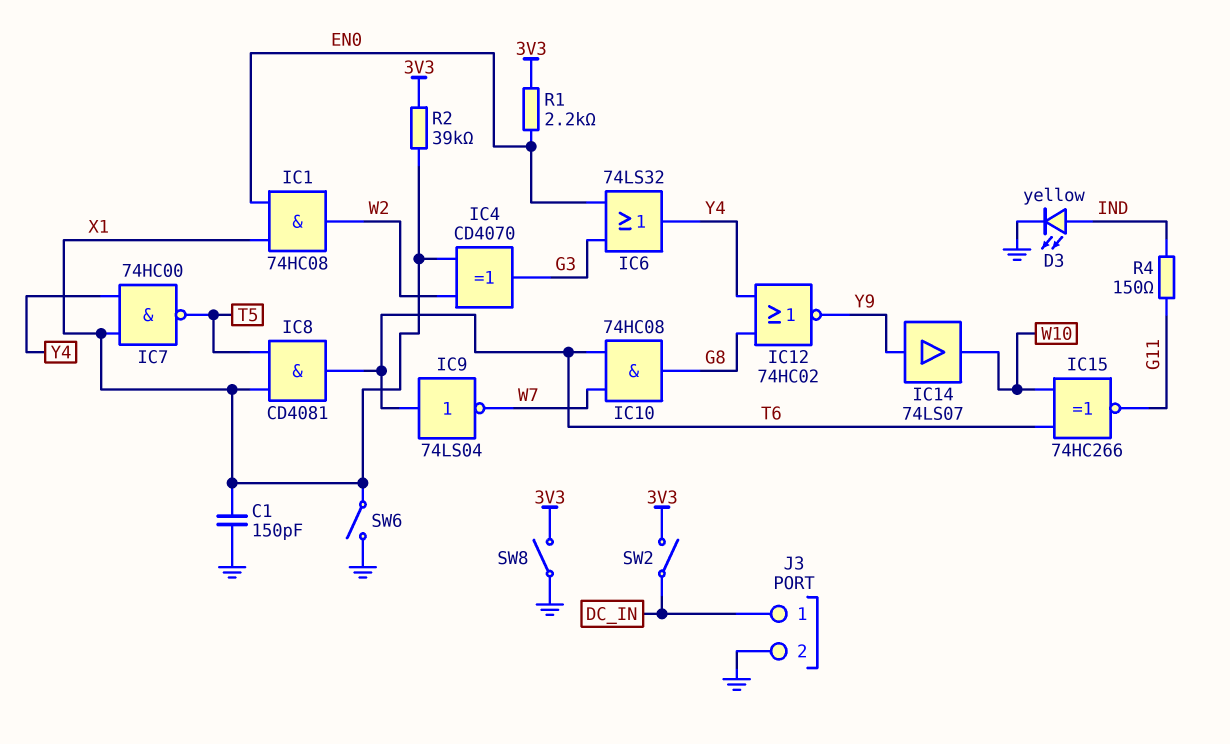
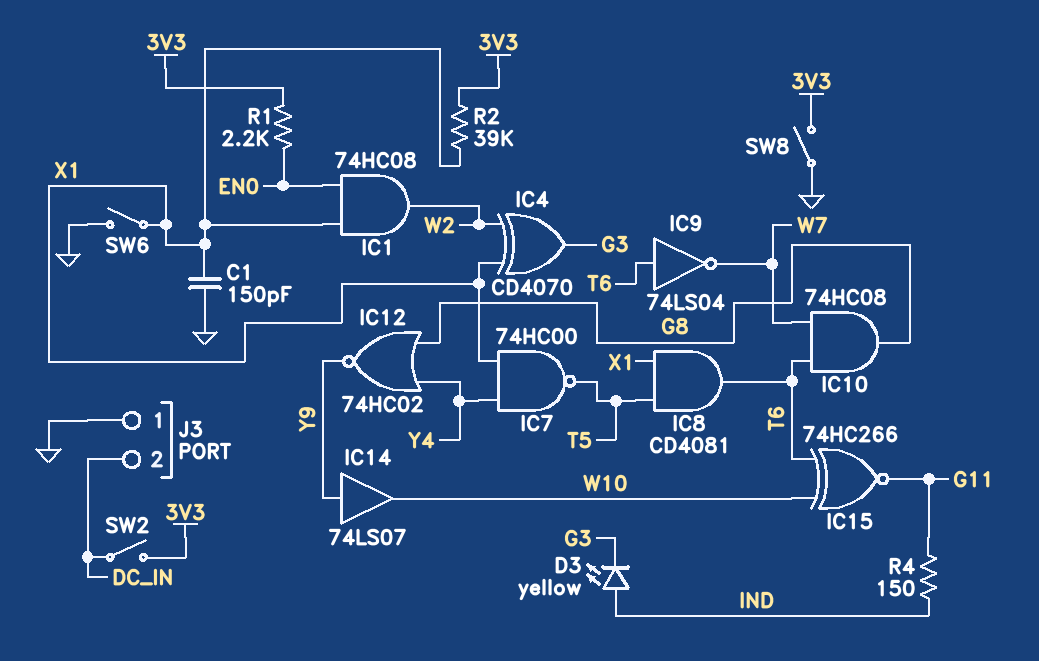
D3: LED yellow (A IND, K GND) -> LED yellow (A IND, K G3)
IC6: OR 74LS32 (in EN0, in G3, out Y4) -> none
J3 pin 1: DC_IN -> GND
J3 pin 2: GND -> DC_IN

